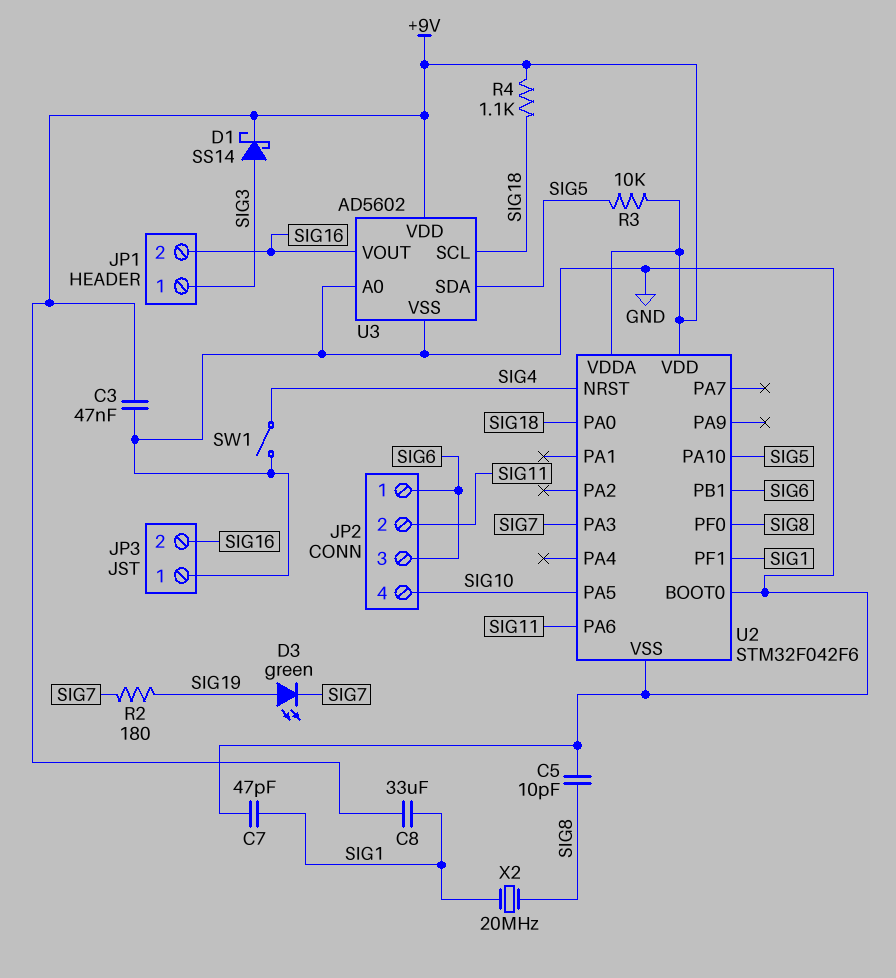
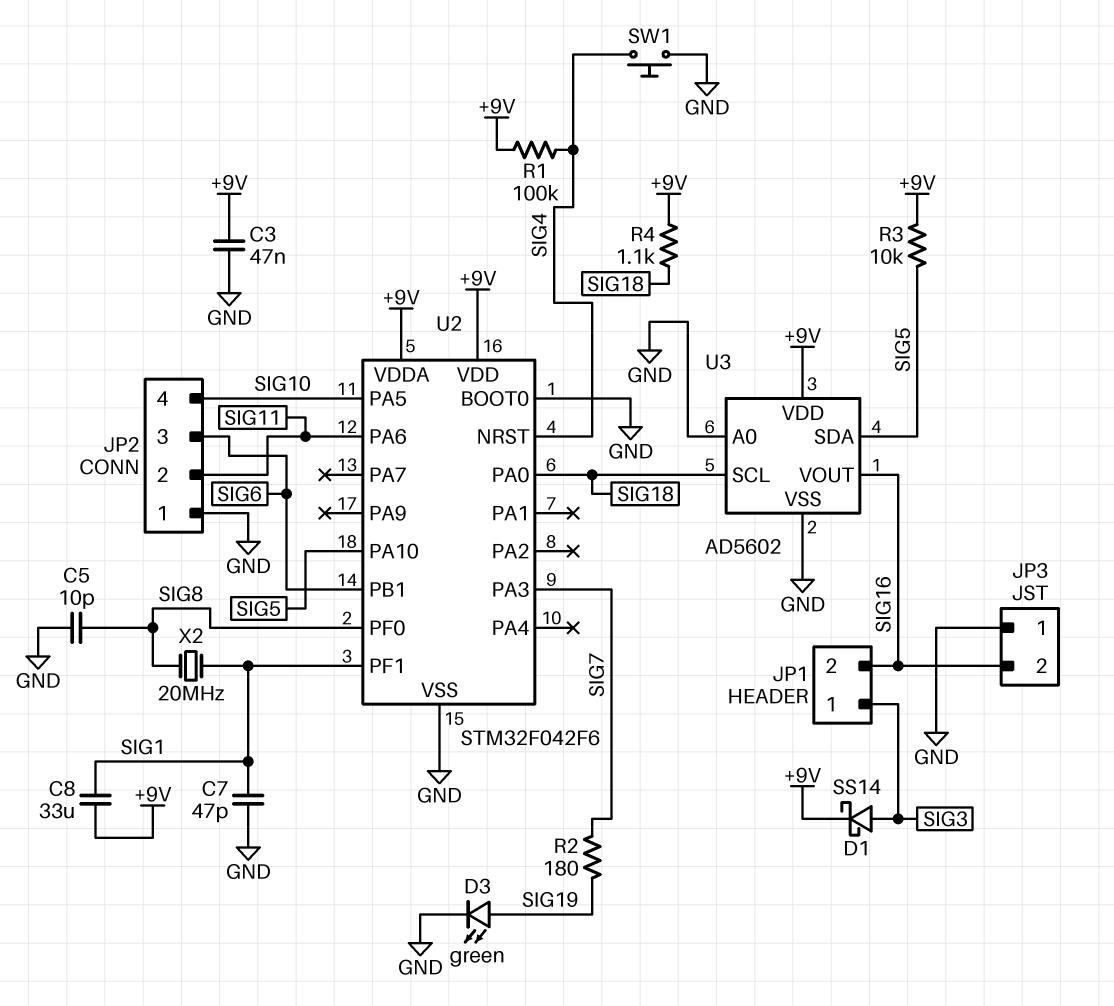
D3: LED green (A SIG19, K SIG7) -> LED green (A SIG19, K GND)
JP2 pin 1: SIG6 -> GND
R1: none -> 100k (+9V, SIG4)
SW1: switch (GND, SIG4) -> button (GND, SIG4)

